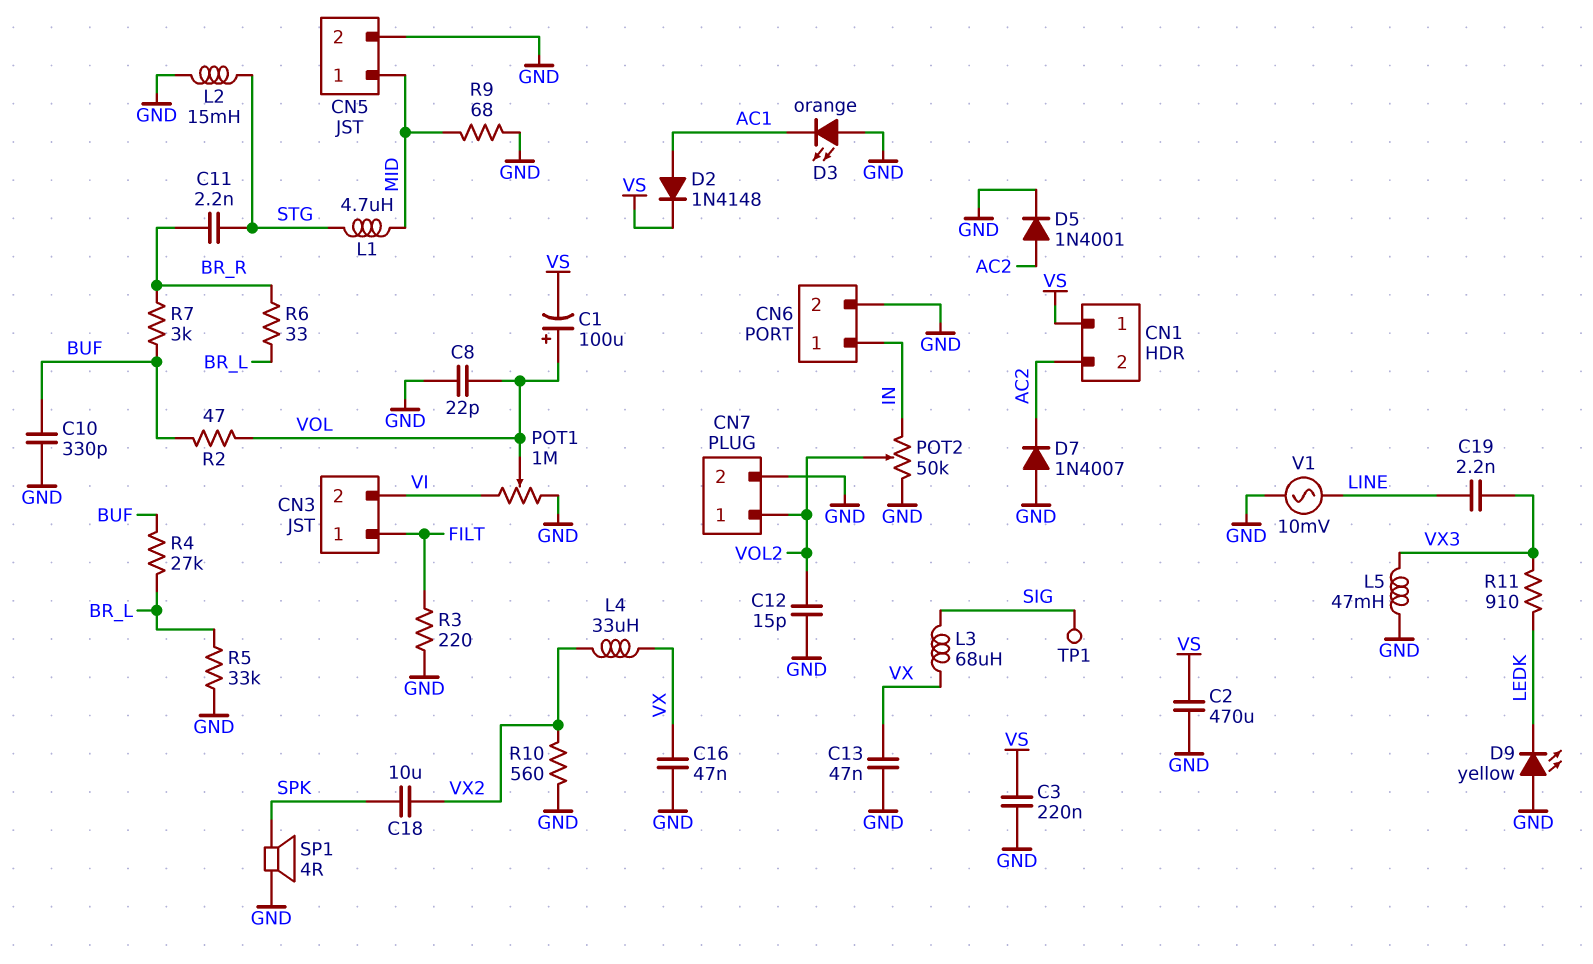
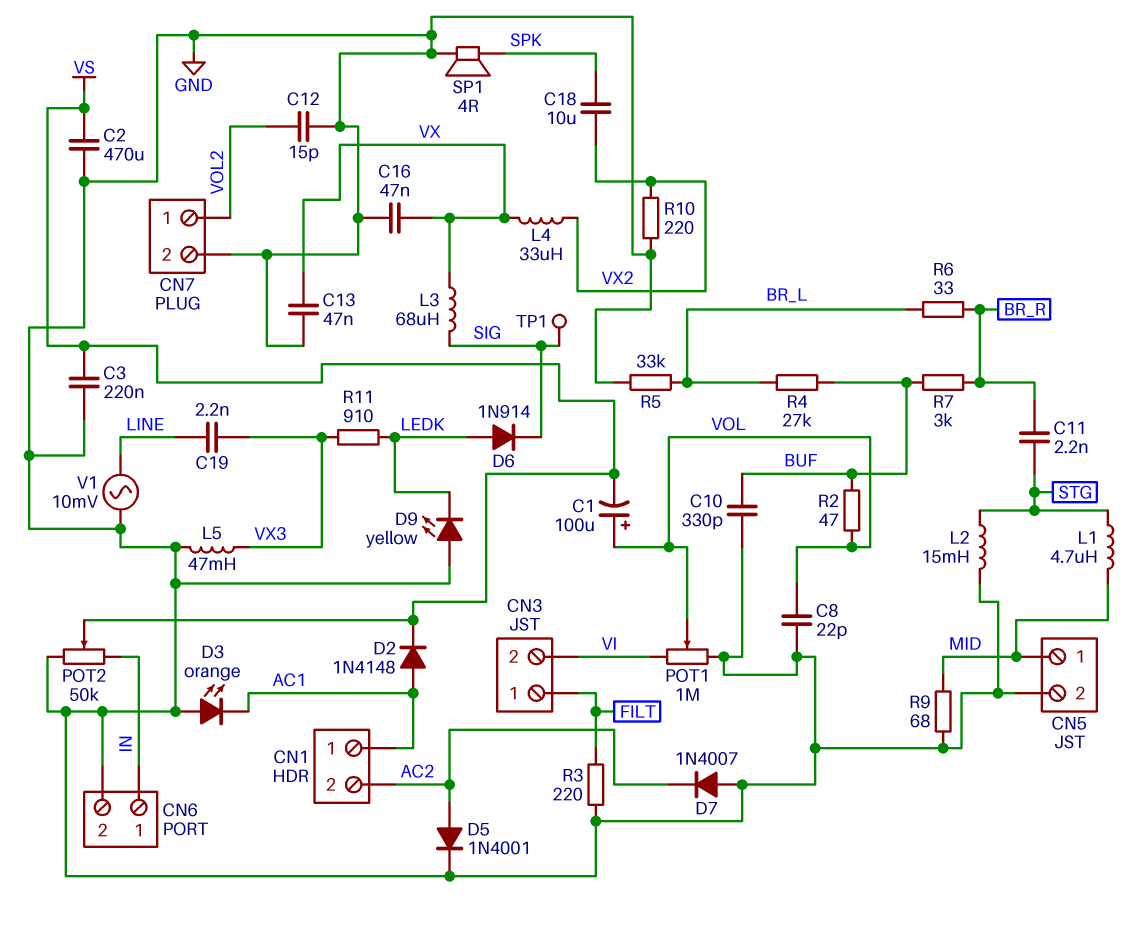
CN1 pin 1: VS -> AC1
D6: none -> diode 1N914 (A LEDK, K SIG)
POT2: 50k (GND, IN, wiper VOL2) -> 50k (GND, IN, wiper VS)
R10: 560 (GND, VX2) -> 220 (GND, VX2)

